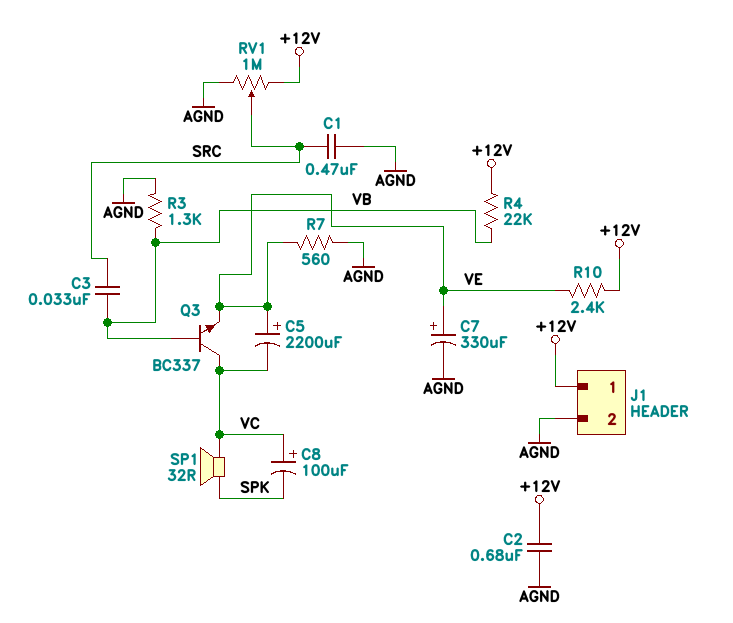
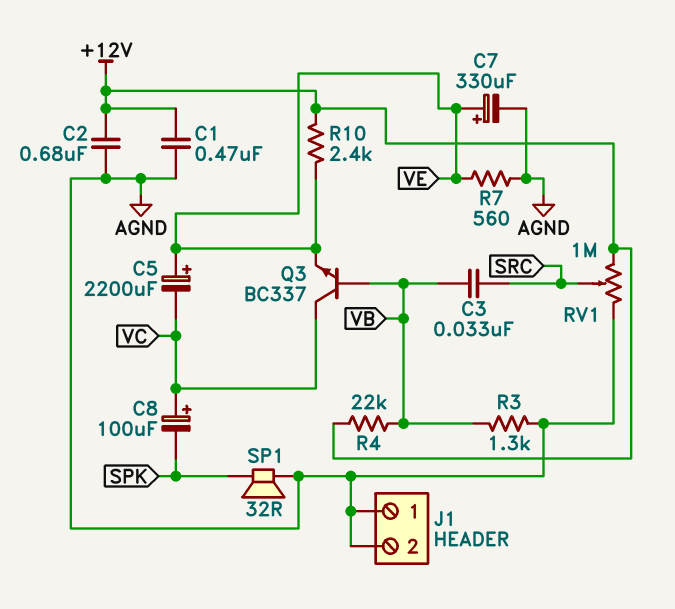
C1: 470nF (AGND, SRC) -> 470nF (+12V, AGND)
J1 pin 1: +12V -> AGND
SP1: speaker 32R (SPK, VC) -> speaker 32R (AGND, SPK)

